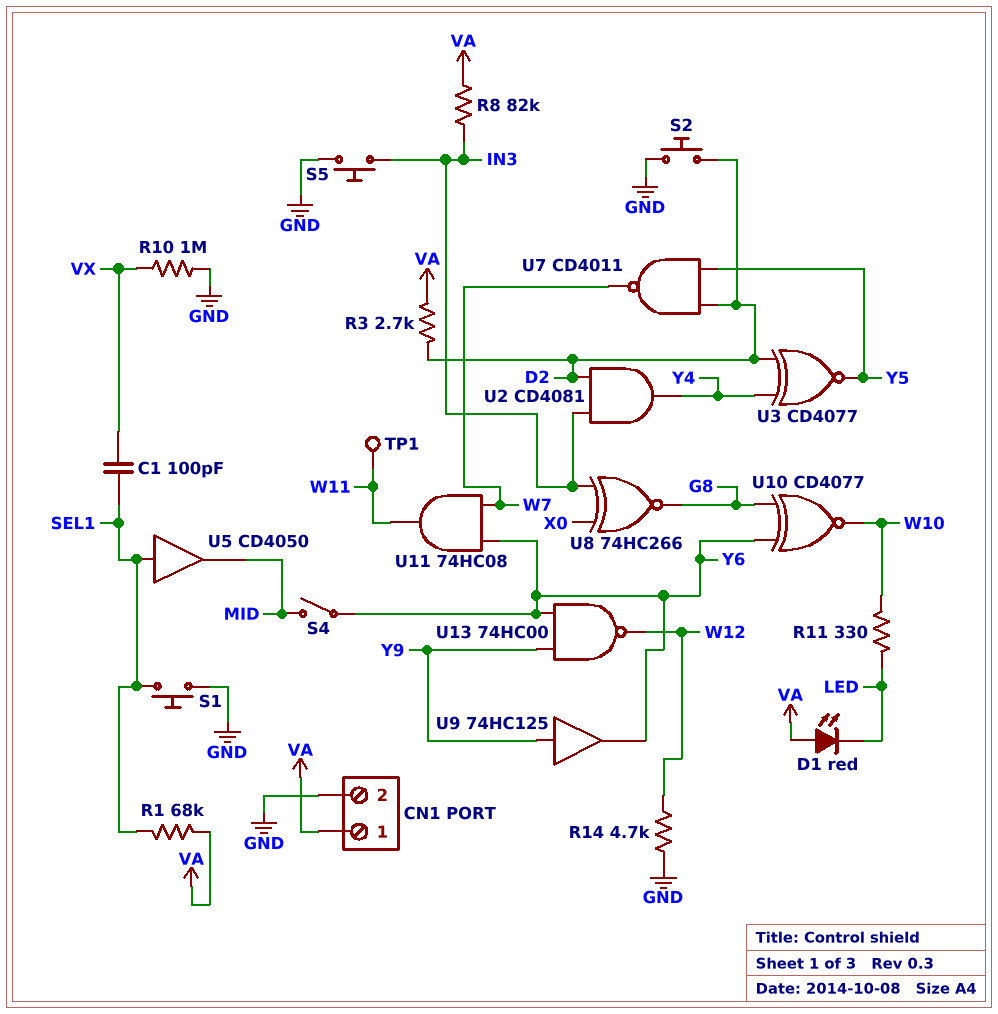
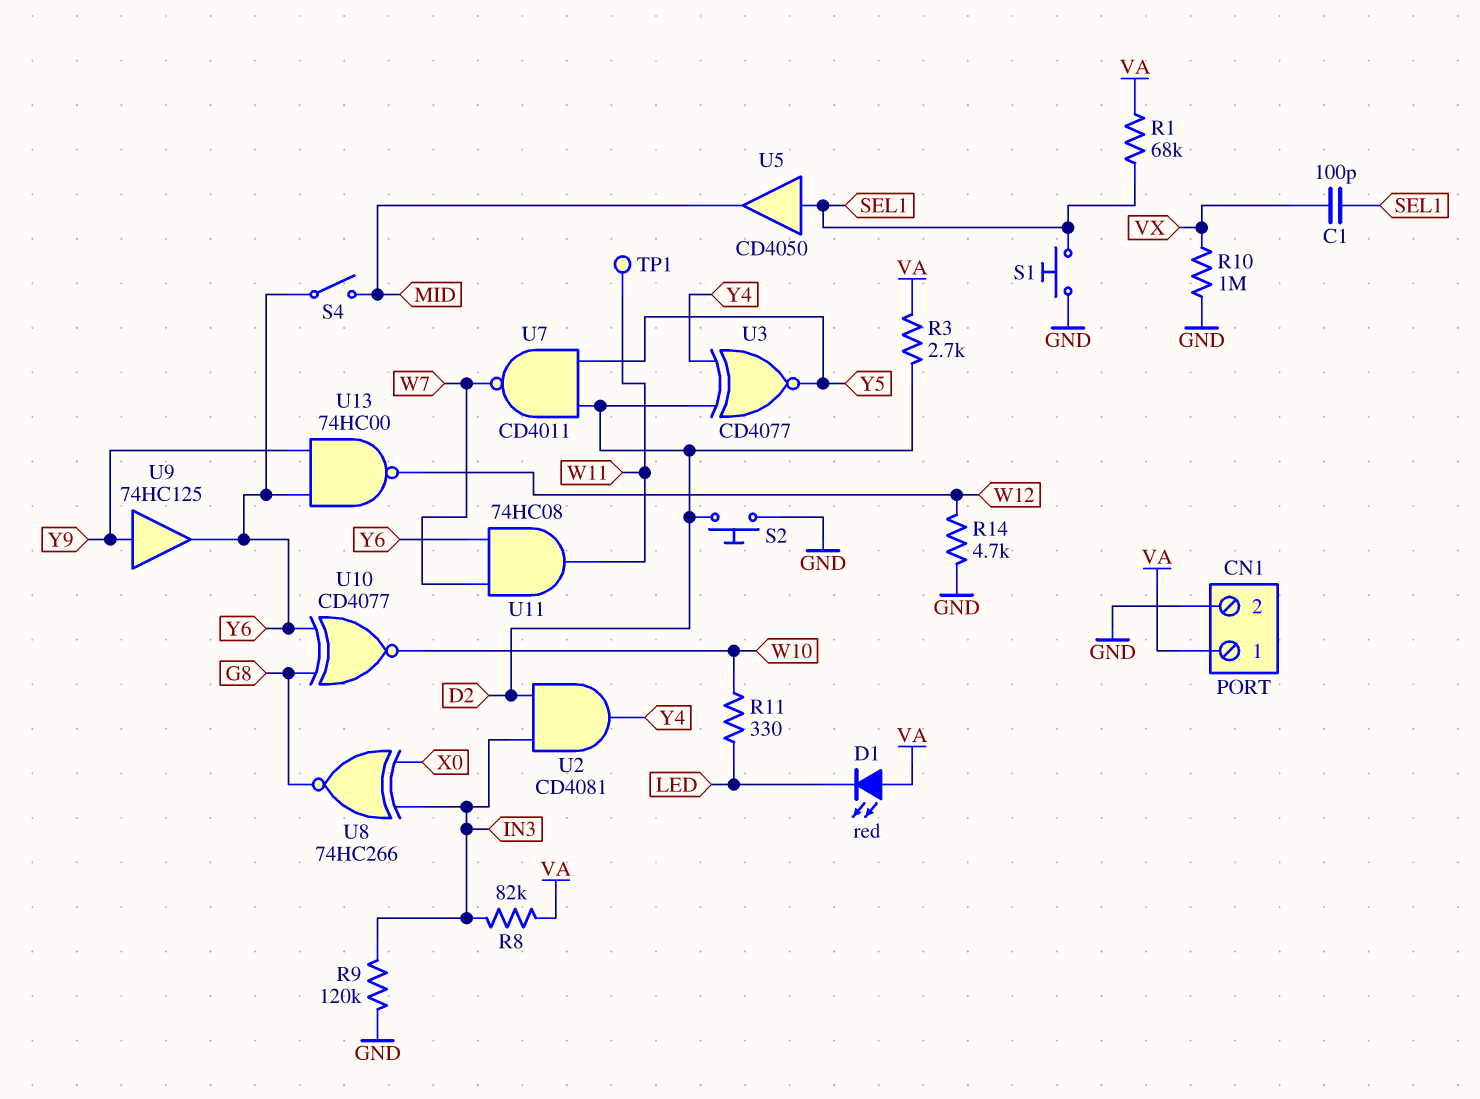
R9: none -> 120k (GND, IN3)
S5: button (GND, IN3) -> none

